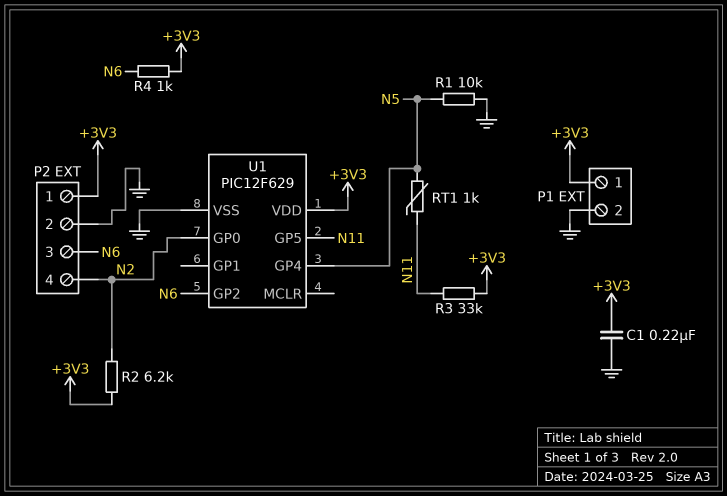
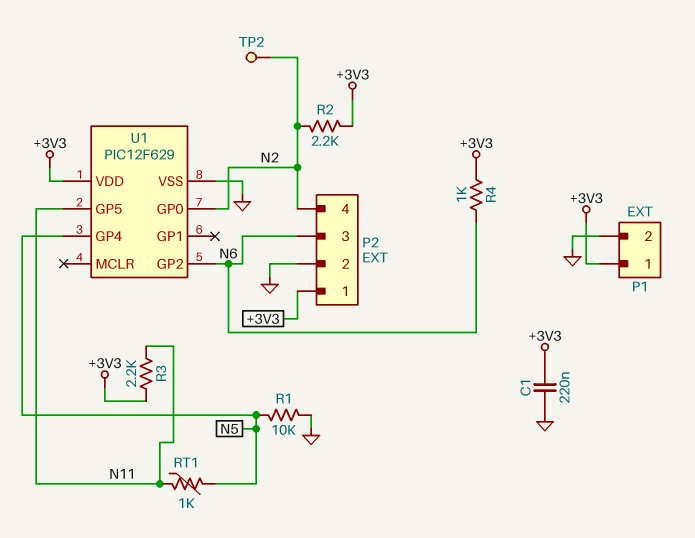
R2: 6.2k (+3V3, N2) -> 2.2k (+3V3, N2)
R3: 33k (+3V3, N11) -> 2.2k (+3V3, N11)
TP2: none -> test point (N2)

